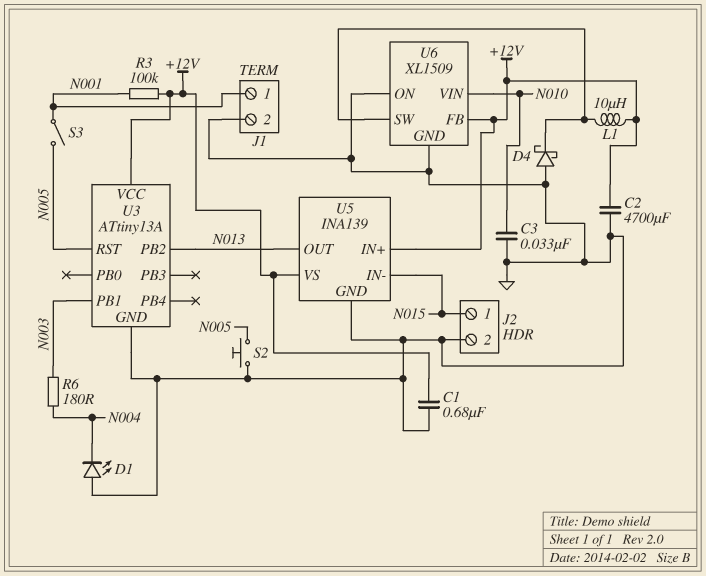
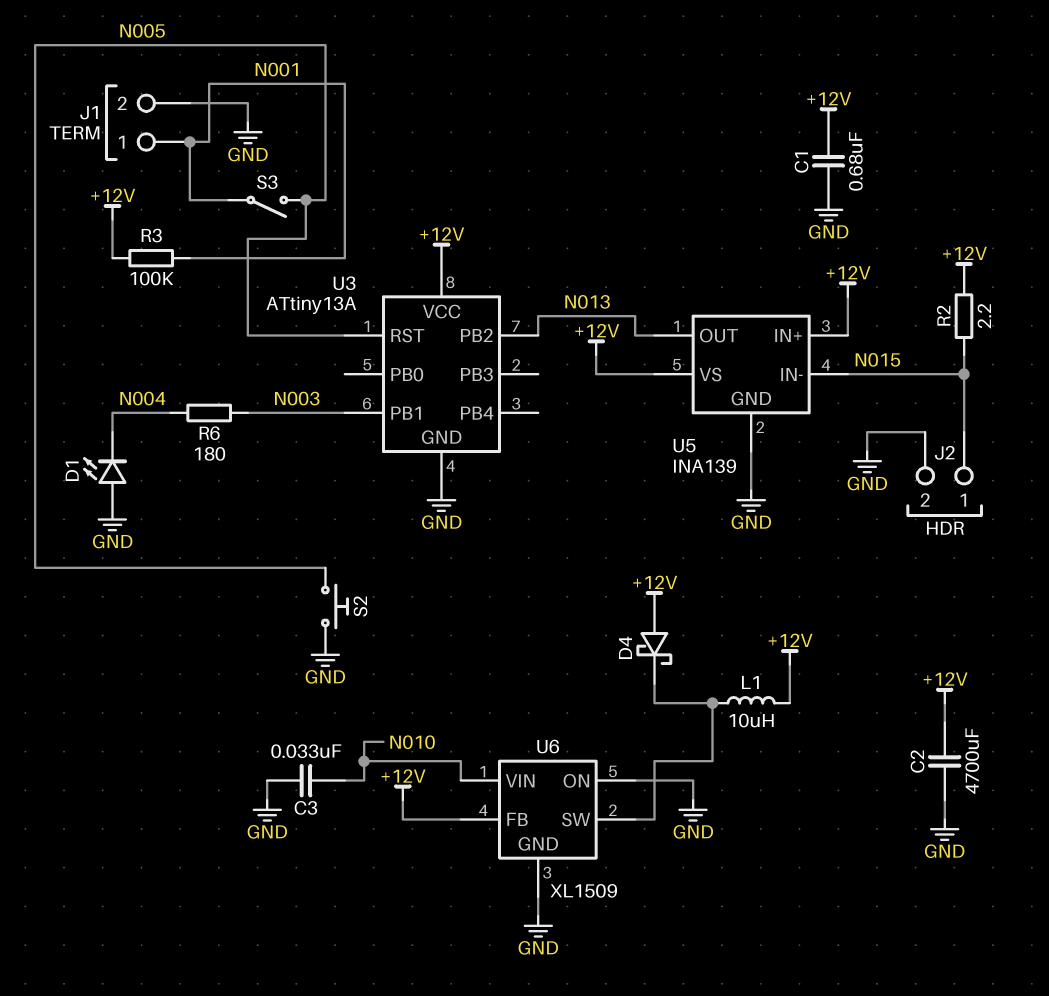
D4: schottky (A GND, K U6/SW) -> schottky (A +12V, K U6/SW)
R2: none -> 2.2 (+12V, N015)

